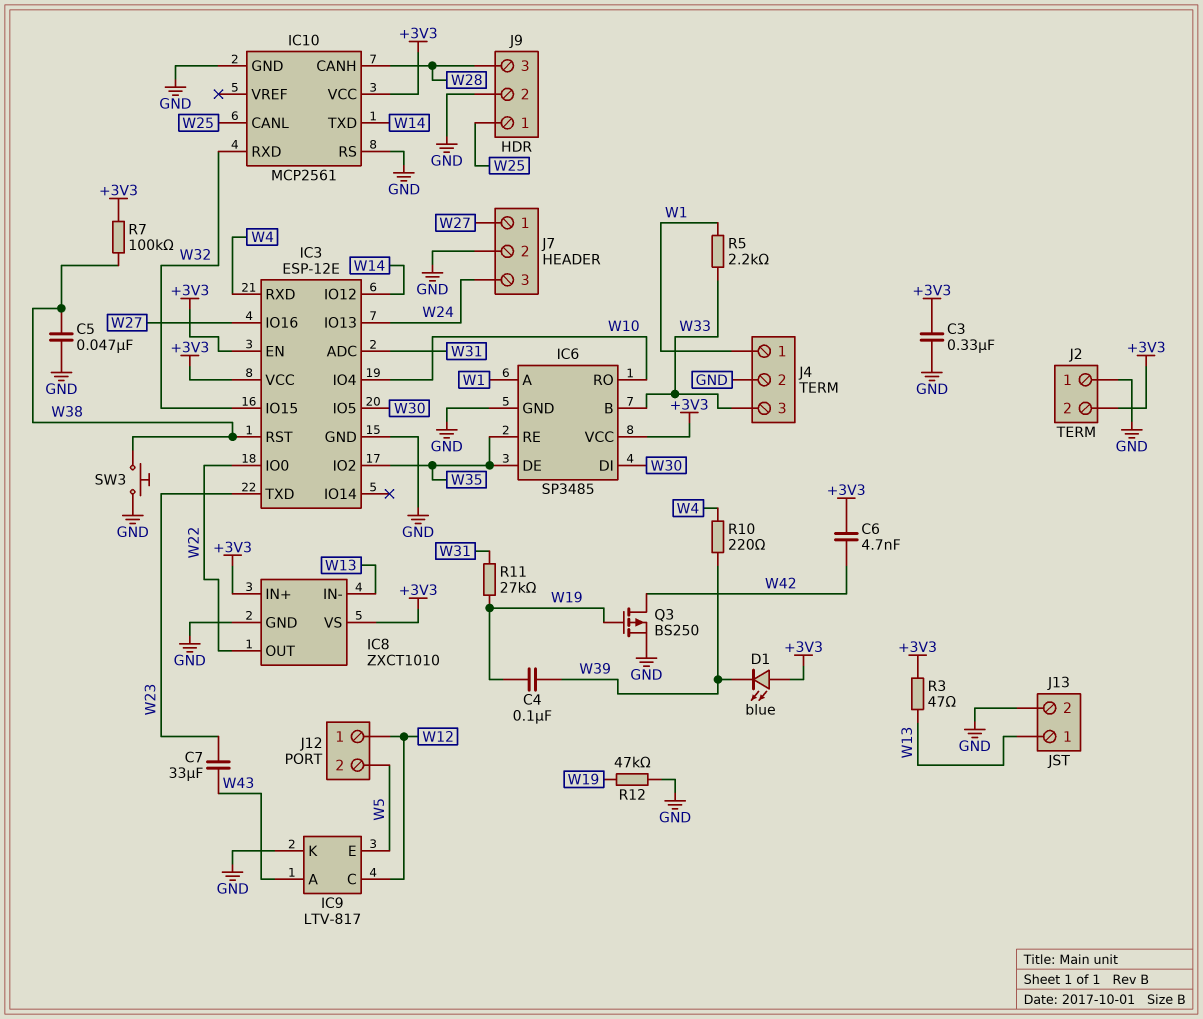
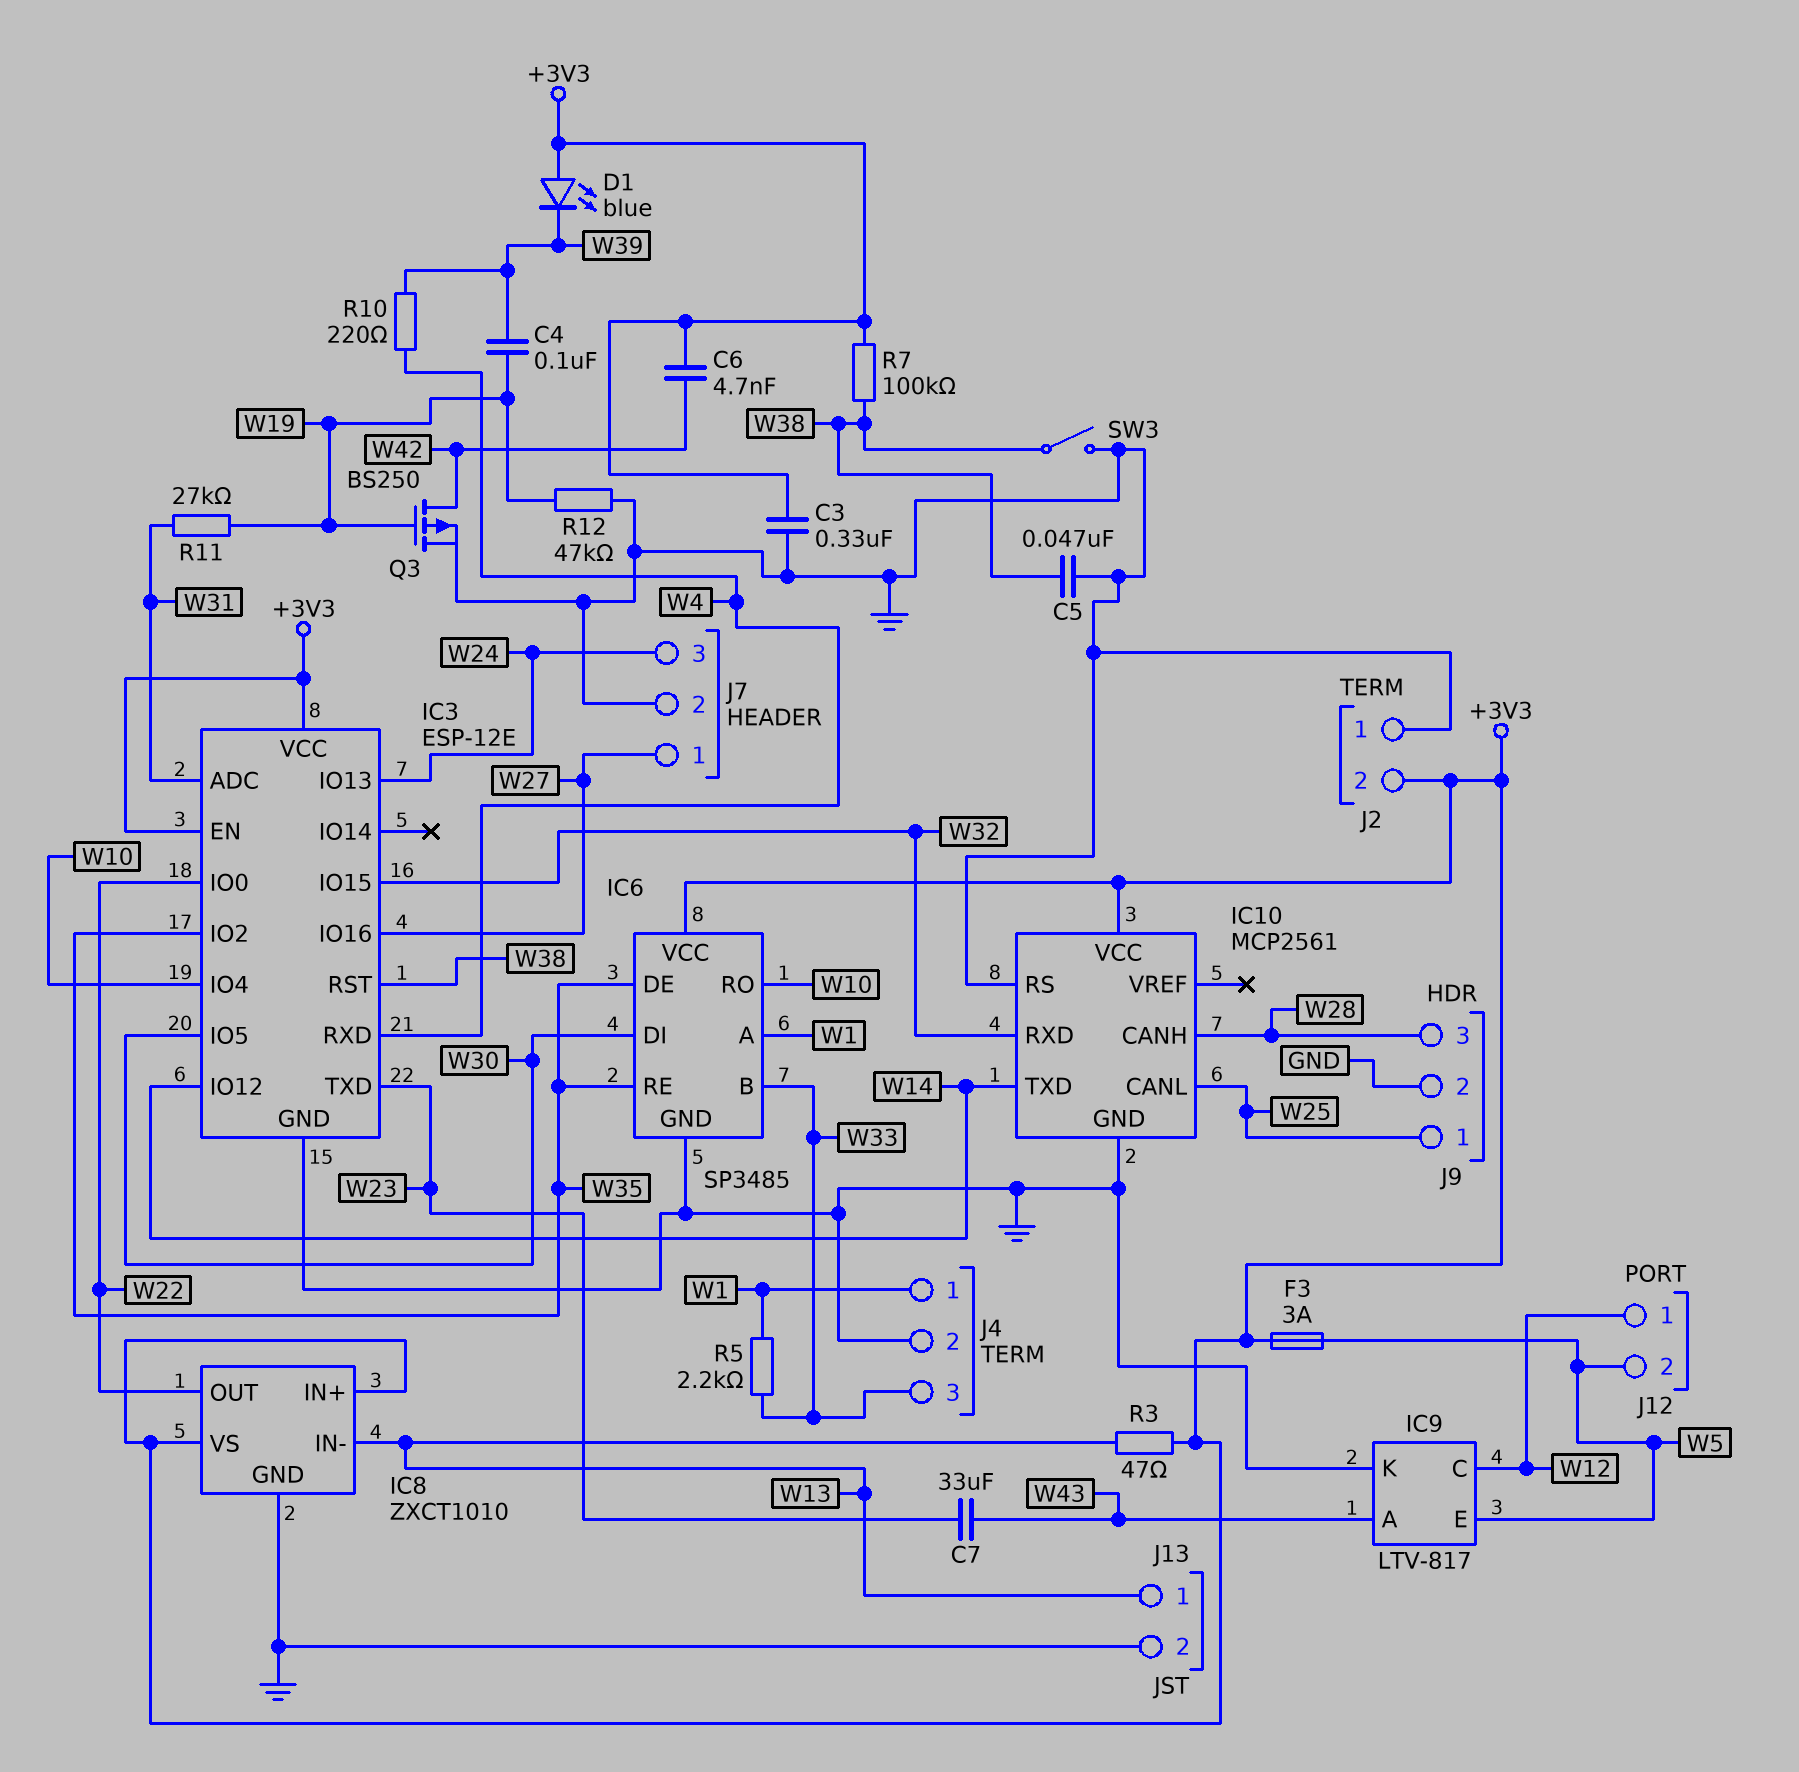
F3: none -> 3A (+3V3, W5)
SW3: button (GND, W38) -> switch (GND, W38)

